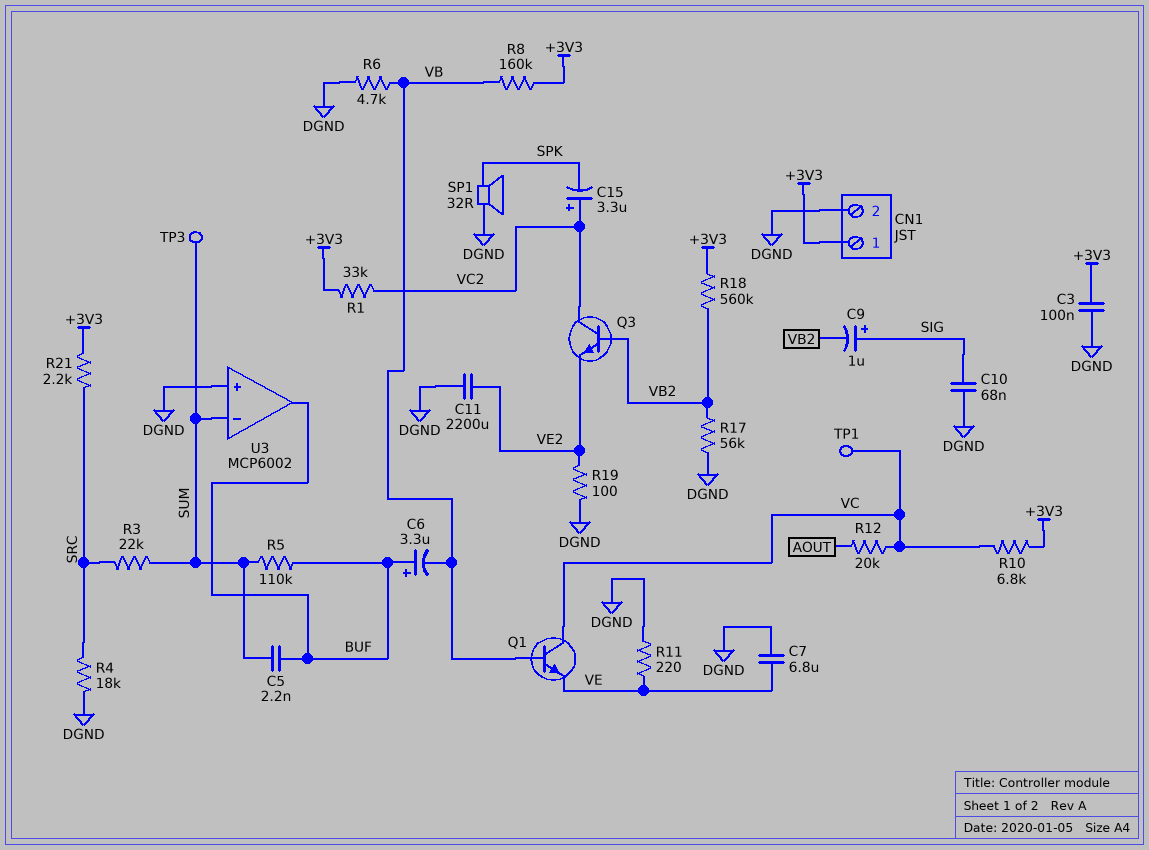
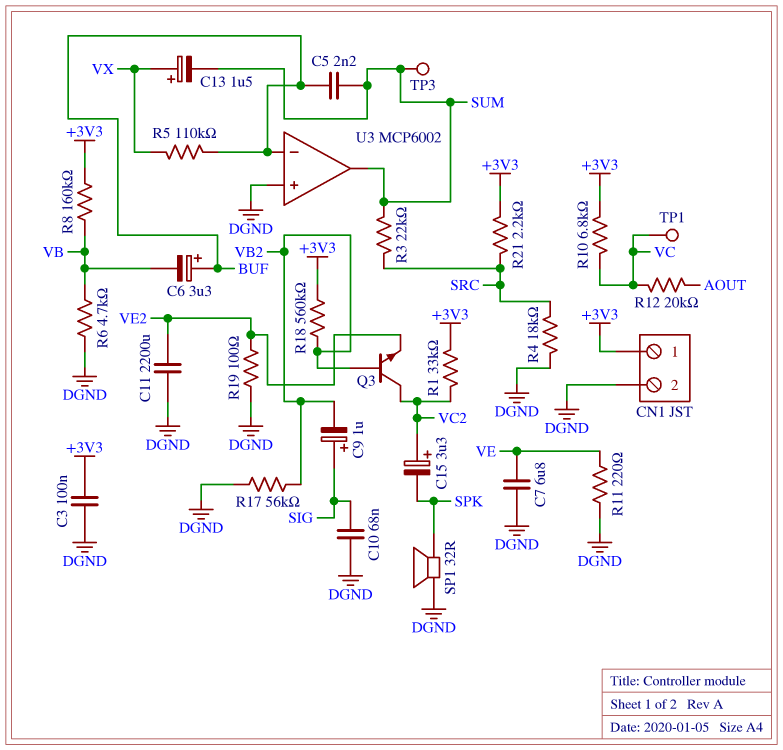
C13: none -> 1.5uF (plus VX, minus SUM)
Q1: NPN (B VB, C VC, E VE) -> none
R5: 110k (BUF, SUM) -> 110k (BUF, VX)
U3 pin in-: SUM -> BUF
U3 pin out: BUF -> SUM

